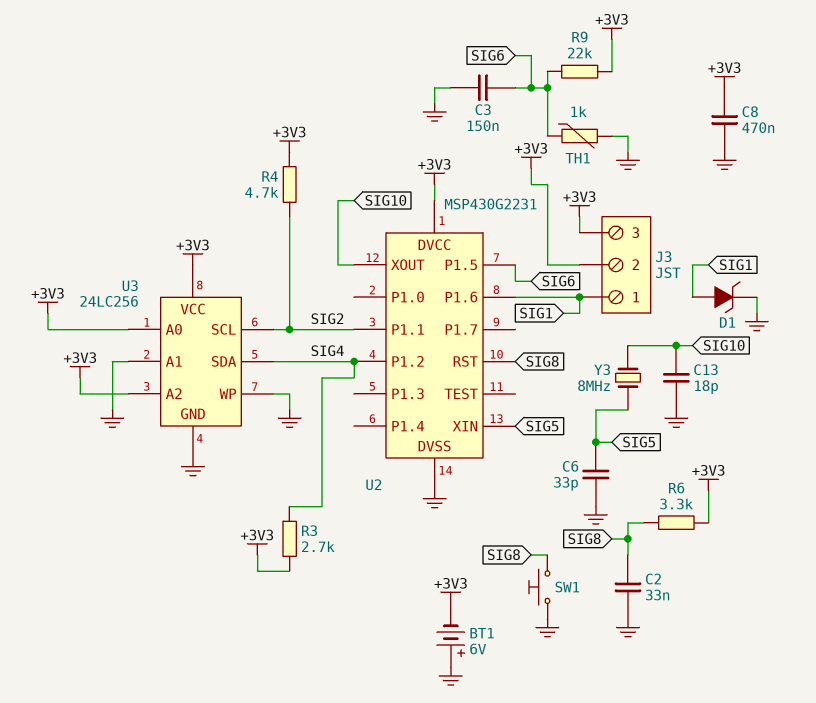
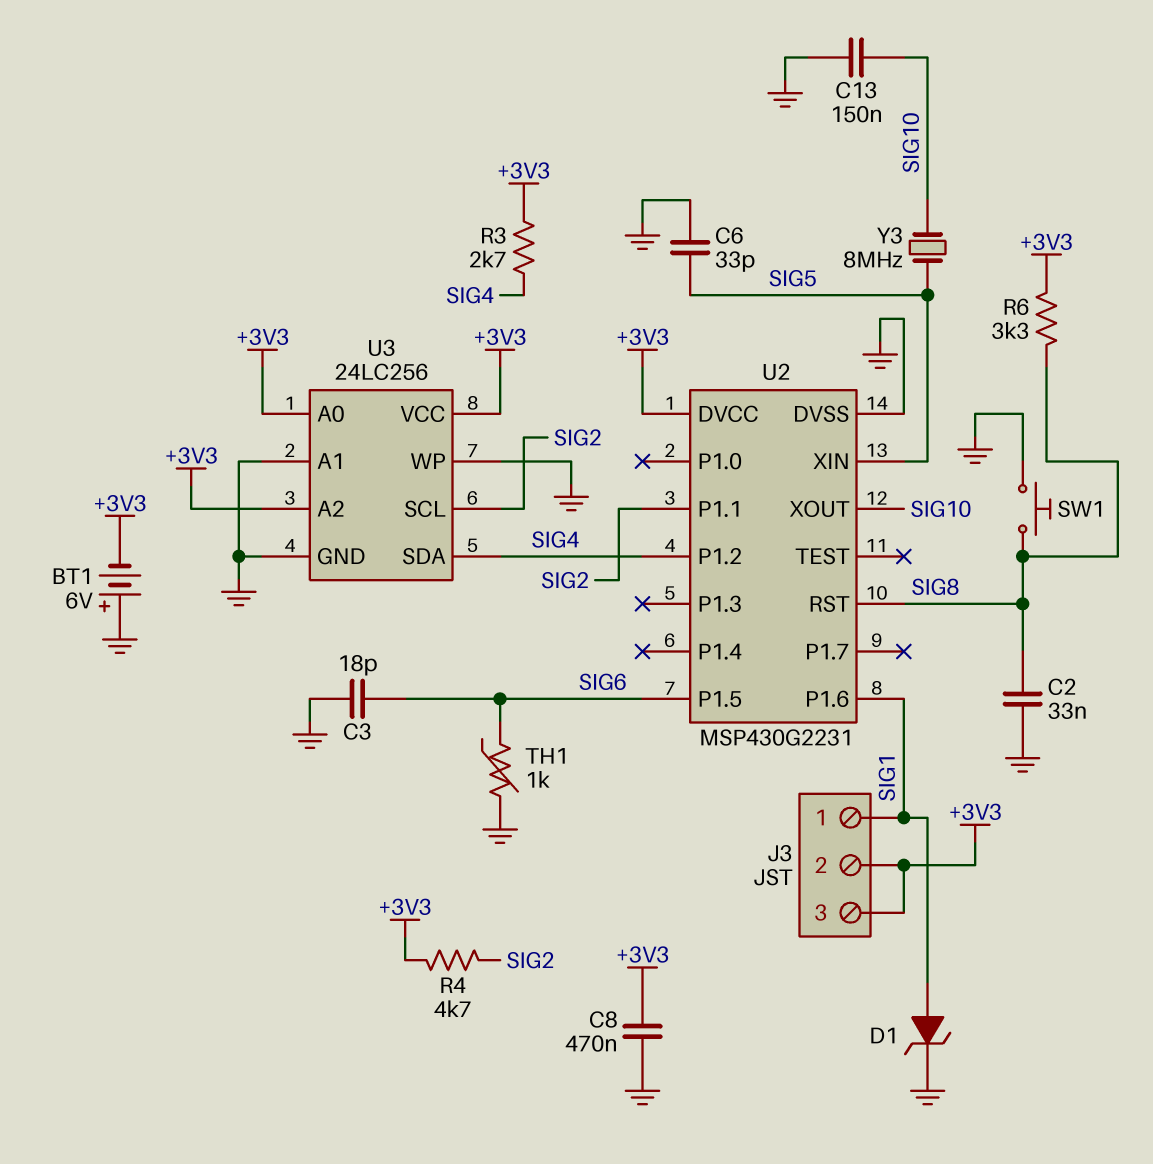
C3: 150nF (GND, SIG6) -> 18pF (GND, SIG6)
C13: 18pF (GND, SIG10) -> 150nF (GND, SIG10)
R9: 22k (+3V3, SIG6) -> none

